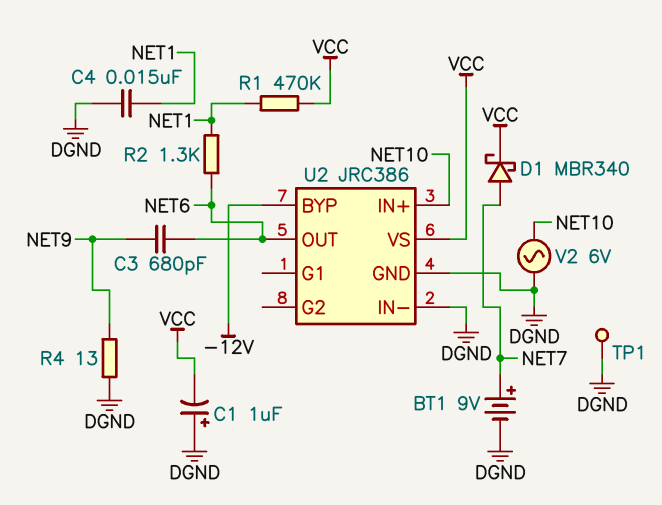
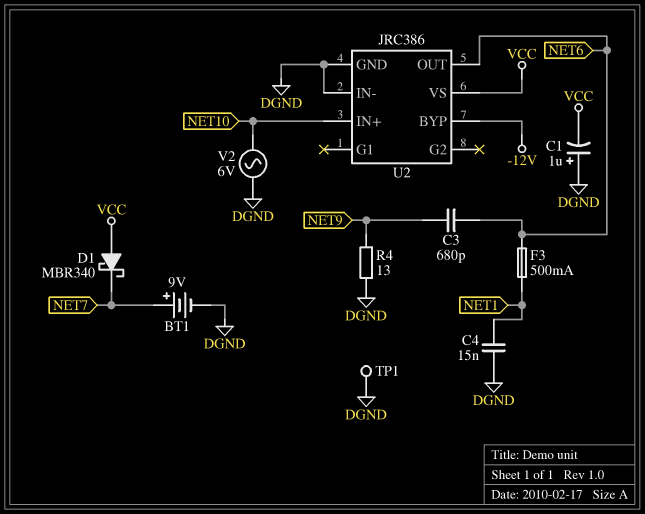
D1: schottky MBR340 (A NET7, K VCC) -> schottky MBR340 (A VCC, K NET7)
F3: none -> 500mA (NET1, NET6)
R1: 470k (NET1, VCC) -> none
R2: 1.3k (NET1, NET6) -> none

